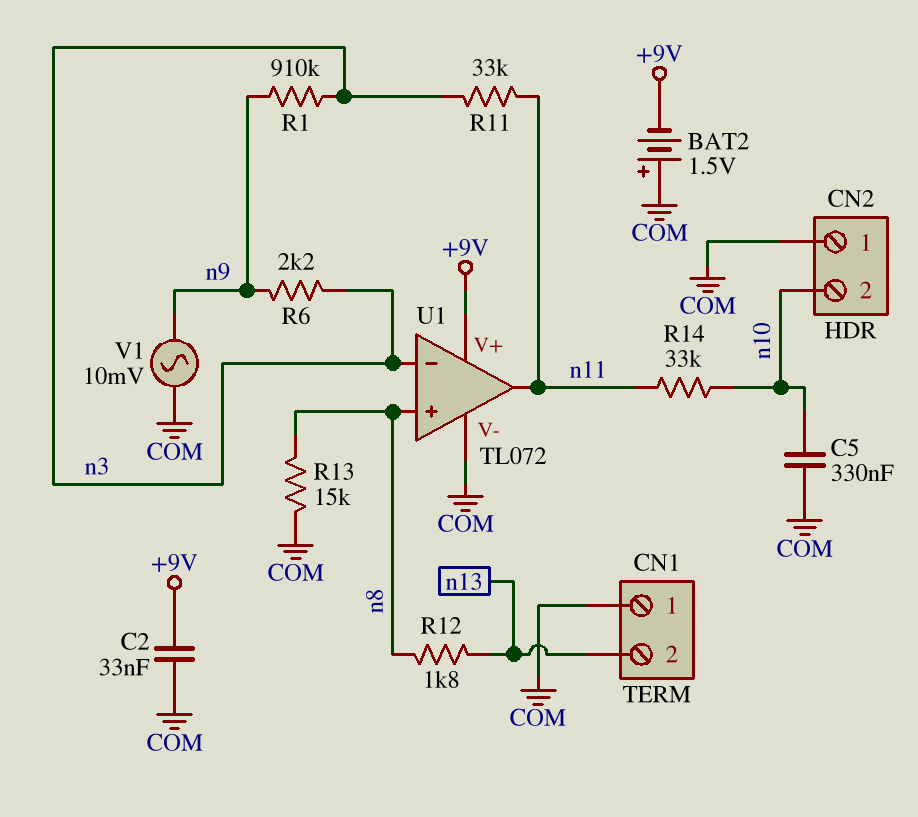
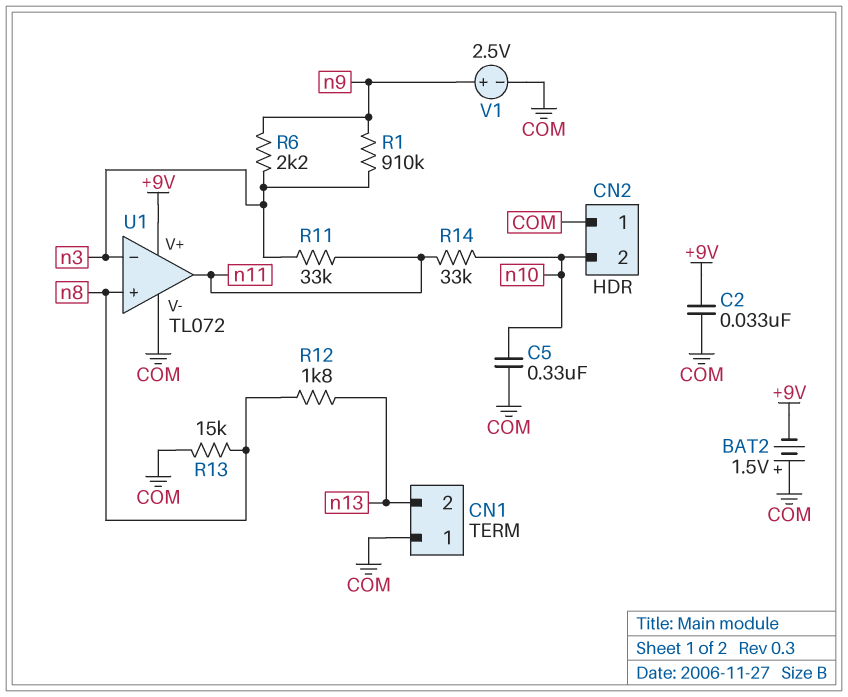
V1: AC 10mV (COM, n9) -> 2.5V (plus n9, minus COM)

